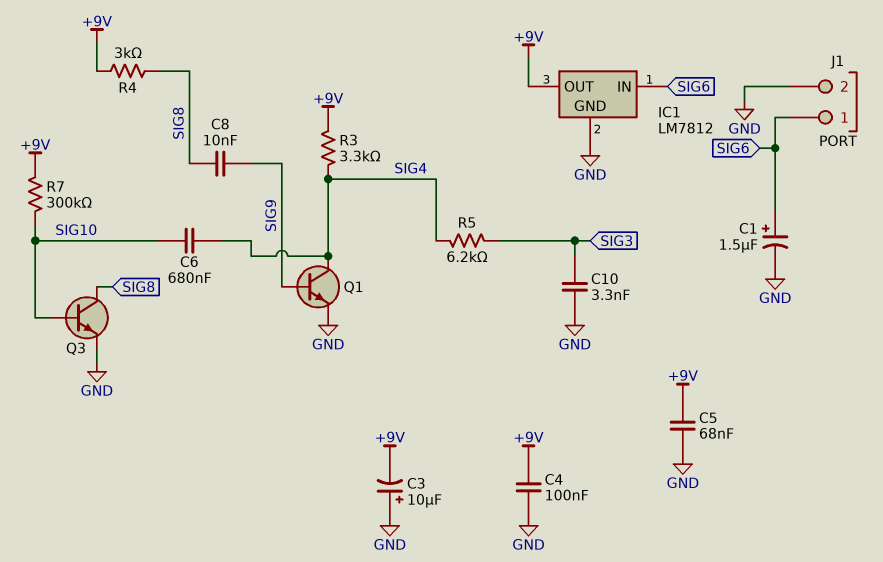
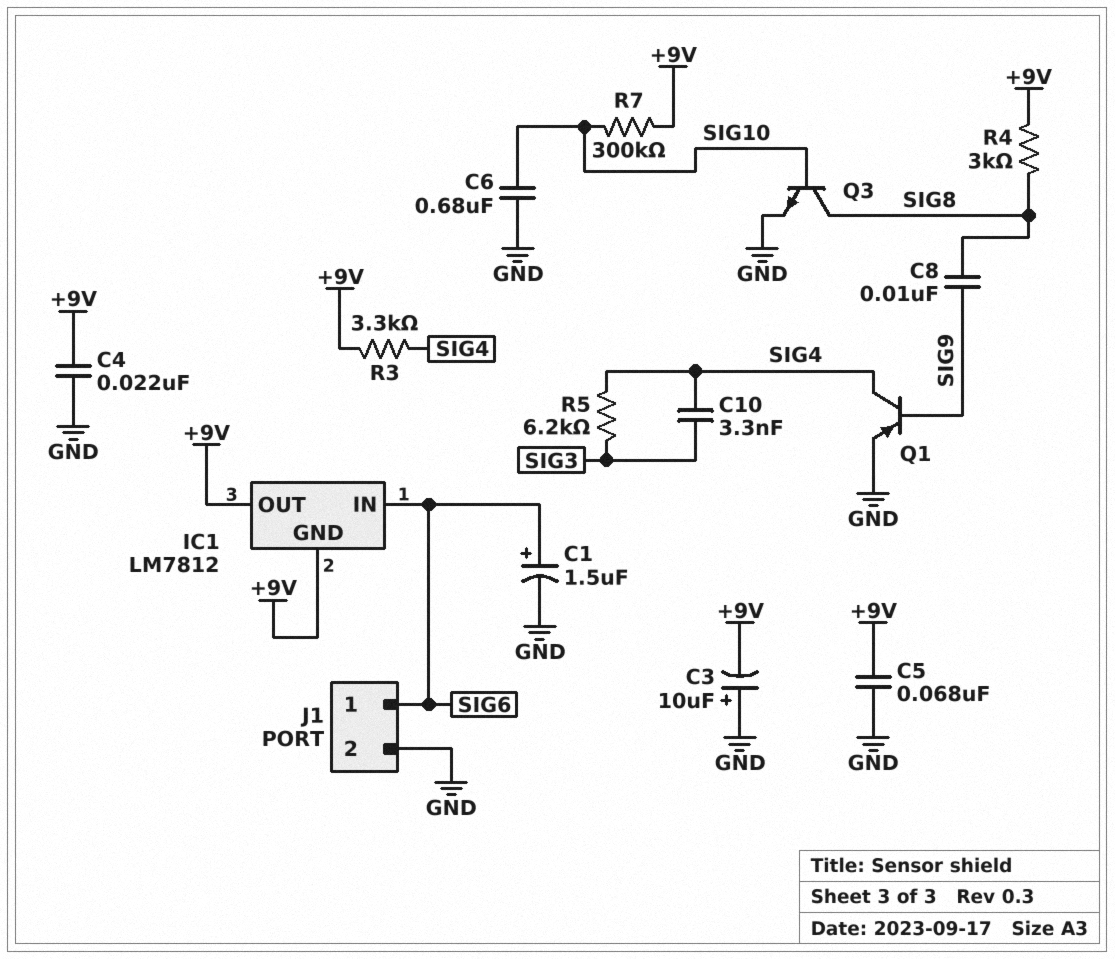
C4: 100nF (+9V, GND) -> 22nF (+9V, GND)
C6: 680nF (SIG4, SIG10) -> 680nF (GND, SIG10)
C10: 3.3nF (GND, SIG3) -> 3.3nF (SIG3, SIG4)
IC1 pin GND: GND -> +9V
Q1: NPN (B SIG9, C SIG4, E GND) -> PNP (B SIG9, C SIG4, E GND)

